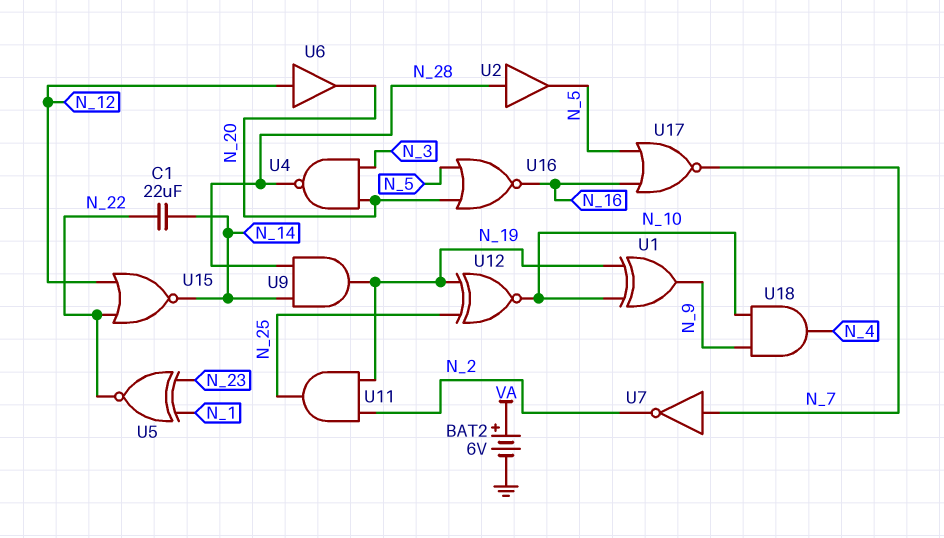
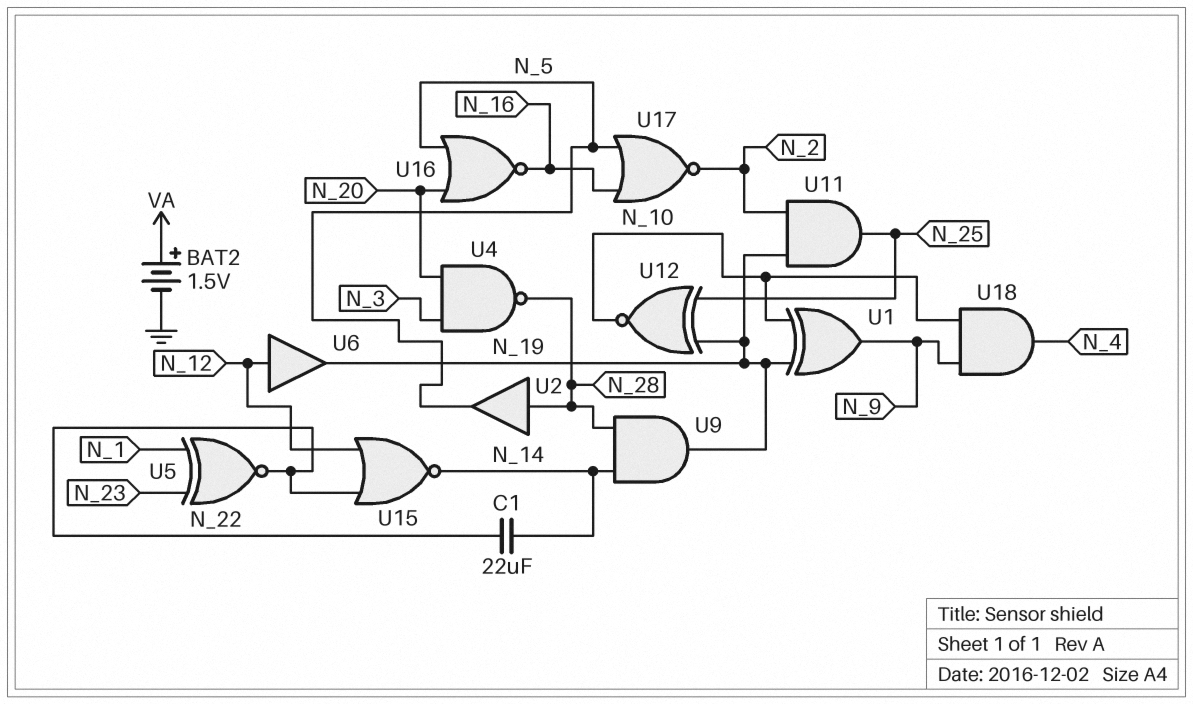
BAT2: 6V (plus VA, minus GND) -> 1.5V (plus VA, minus GND)
U6: buffer (in N_12, out N_20) -> buffer (in N_12, out N_19)
U7: NOT (in N_7, out N_2) -> none
U17: NOR (in N_5, in N_16, out N_7) -> NOR (in N_5, in N_16, out N_2)

